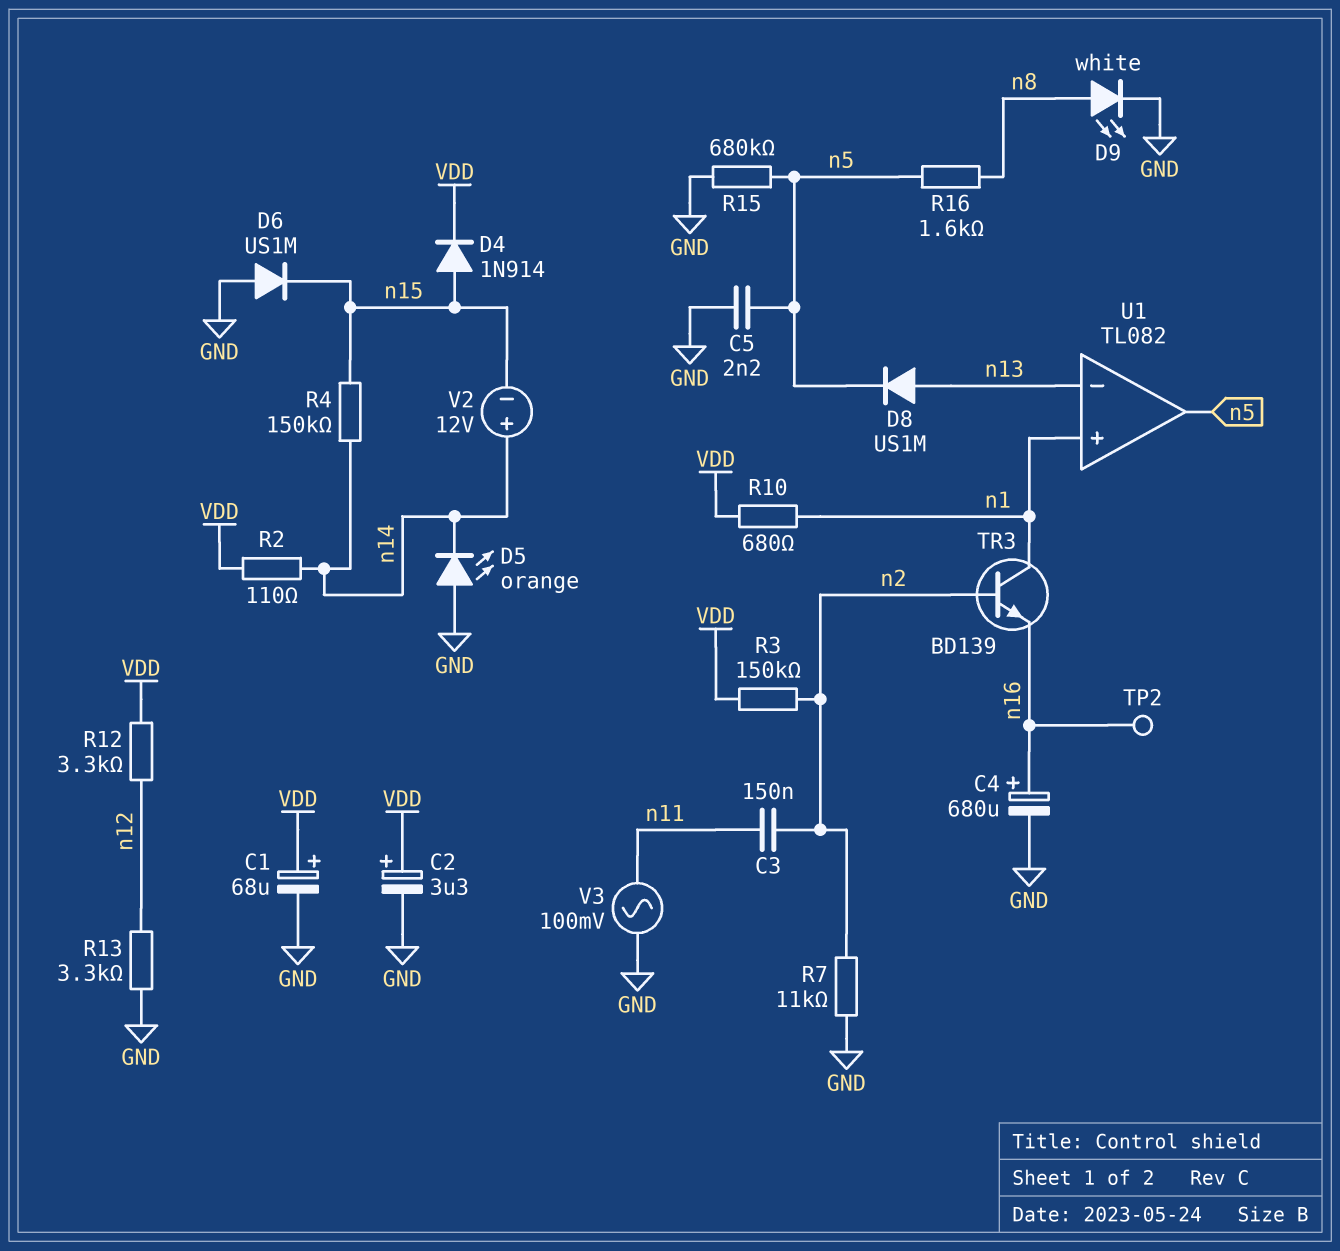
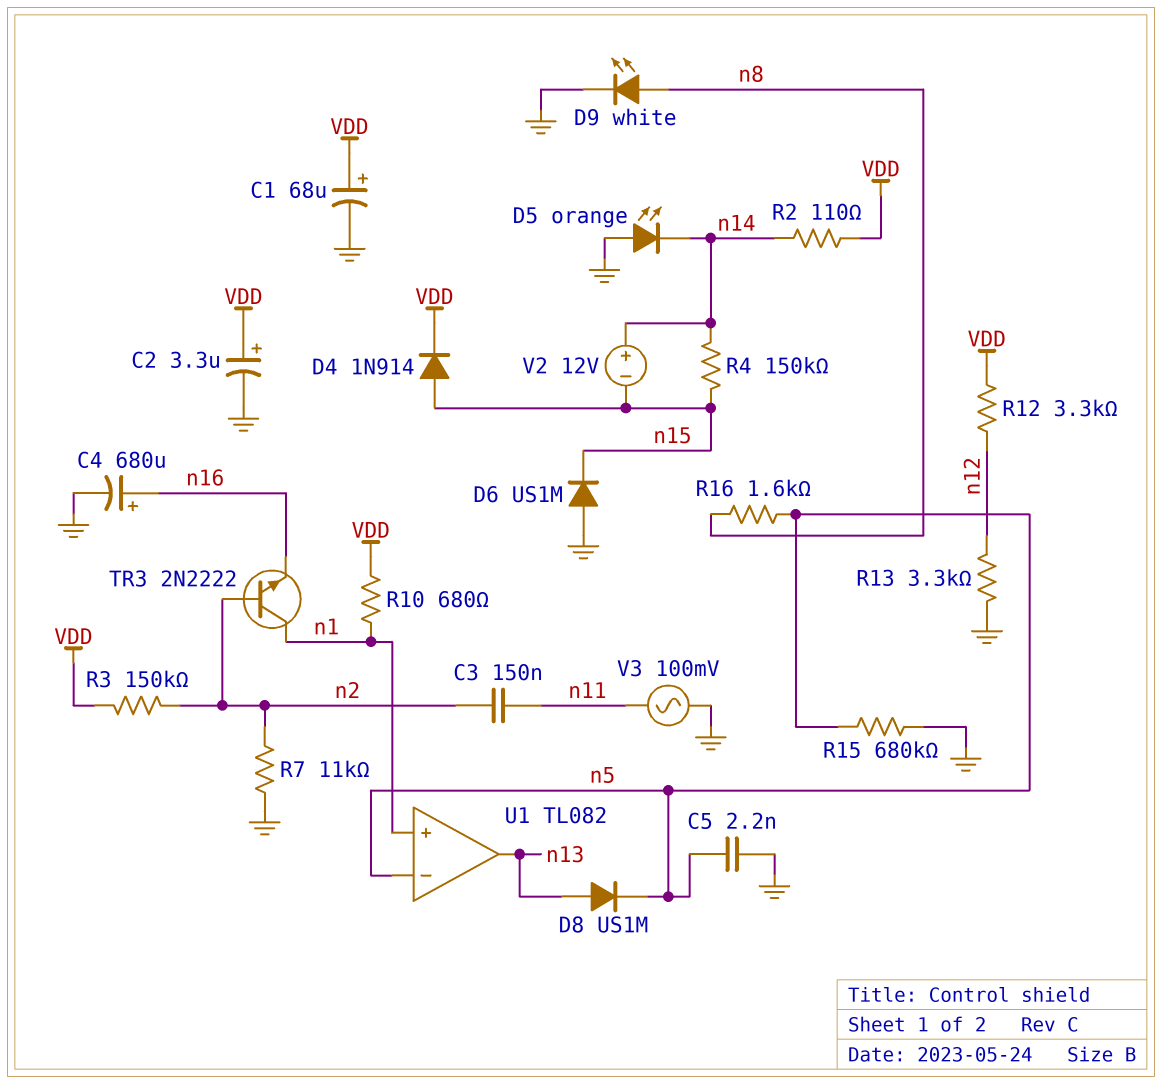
TP2: test point (n16) -> none
TR3: NPN BD139 (B n2, C n1, E n16) -> NPN 2N2222 (B n2, C n1, E n16)
U1 pin in-: n13 -> n5
U1 pin out: n5 -> n13

